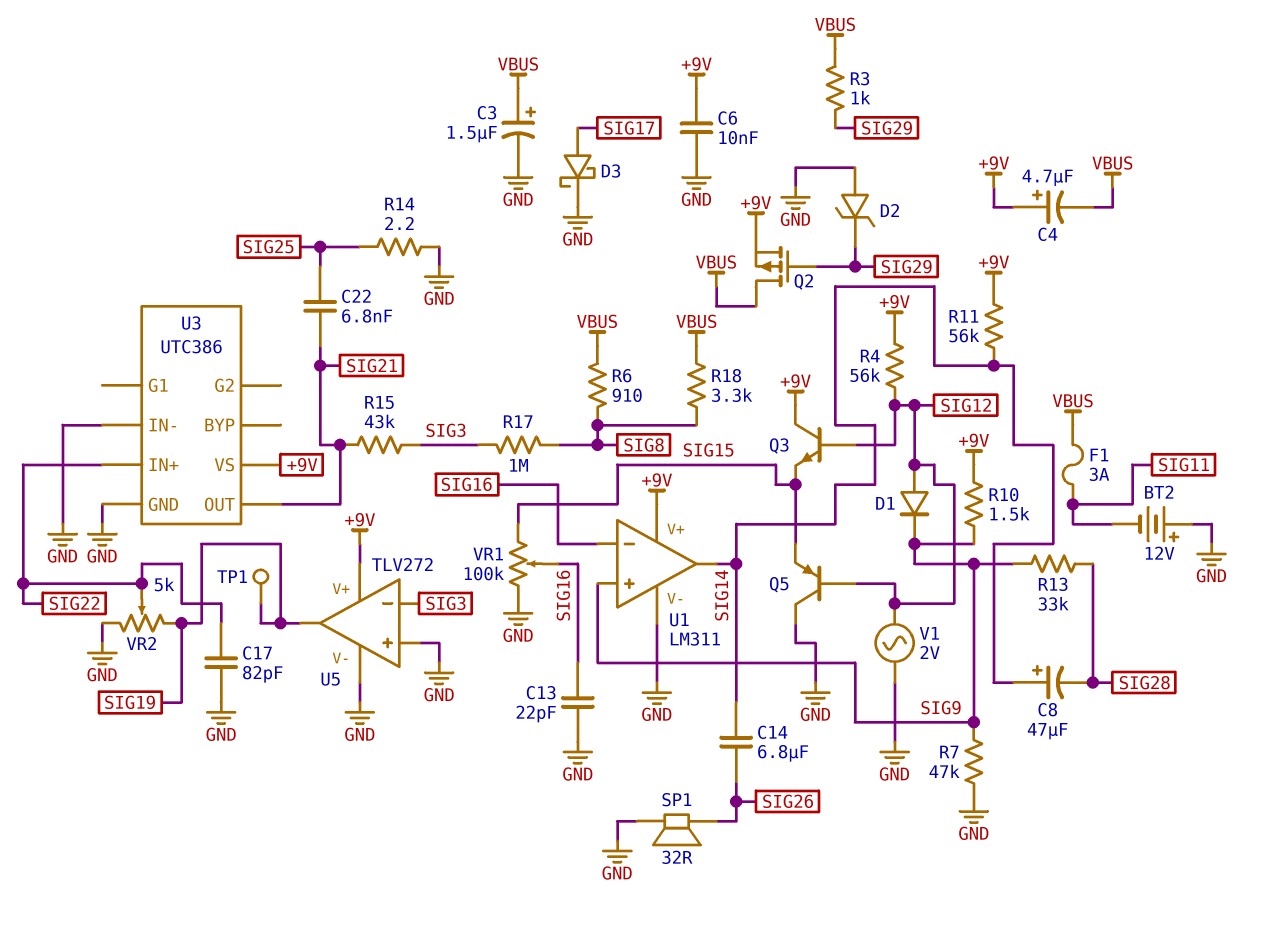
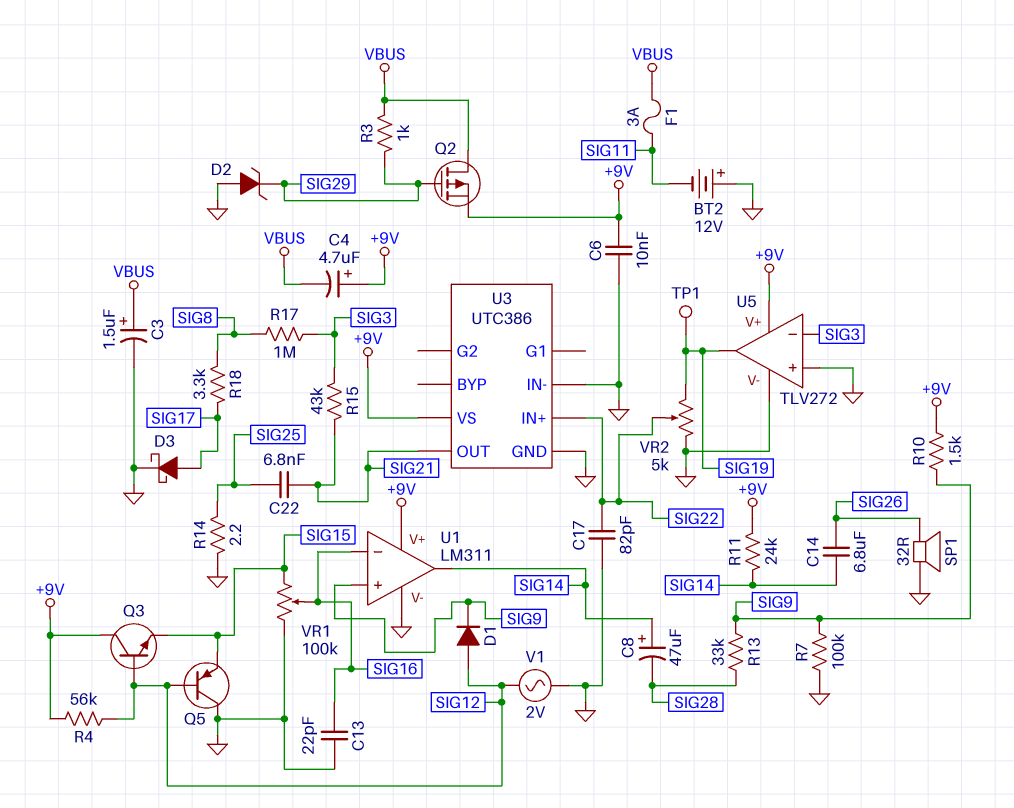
R6: 910 (SIG8, VBUS) -> none
R7: 47k (GND, SIG9) -> 100k (GND, SIG9)
R11: 56k (+9V, SIG14) -> 24k (+9V, SIG14)
R18: 3.3k (SIG8, VBUS) -> 3.3k (SIG8, SIG17)

